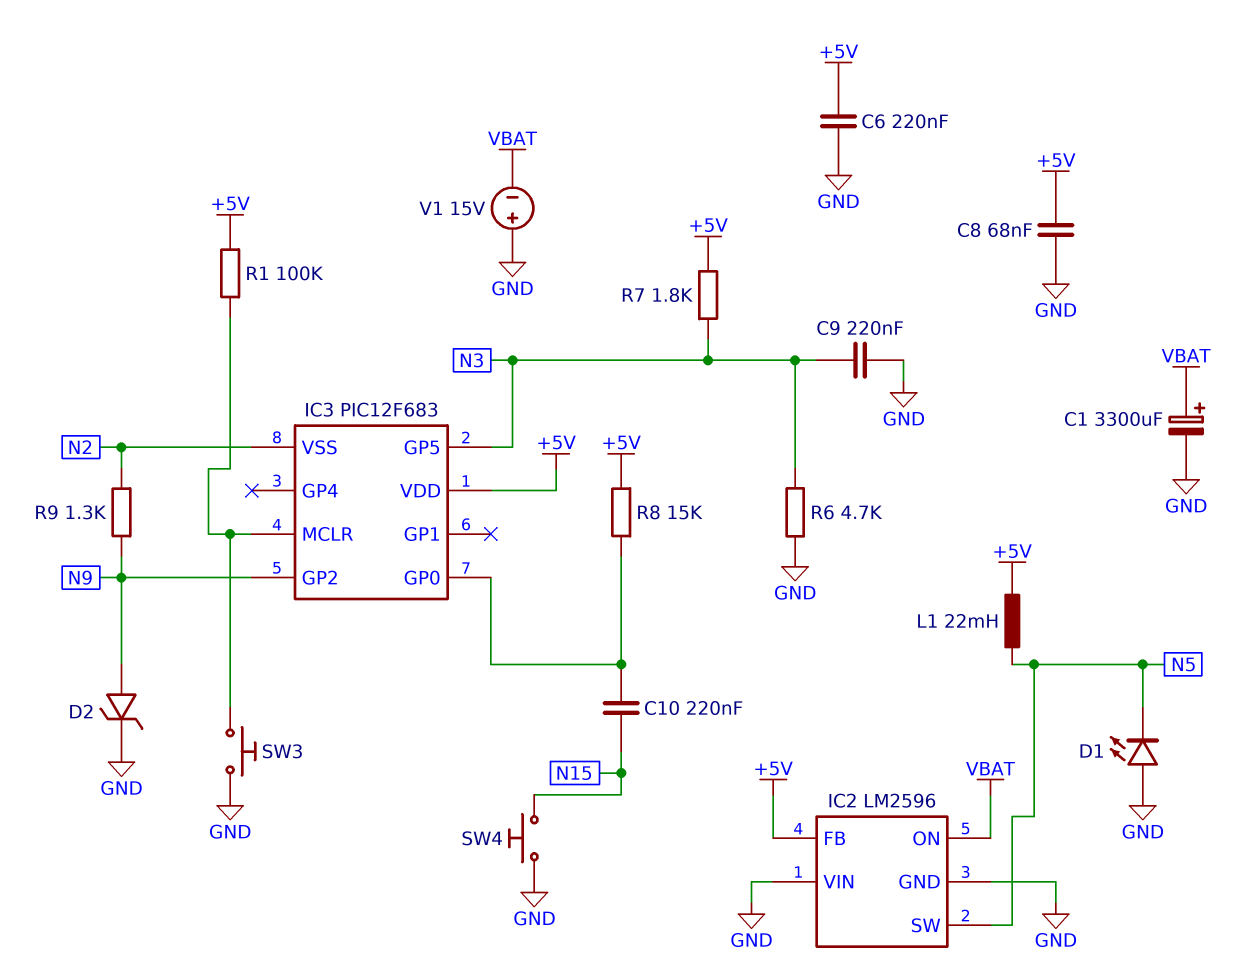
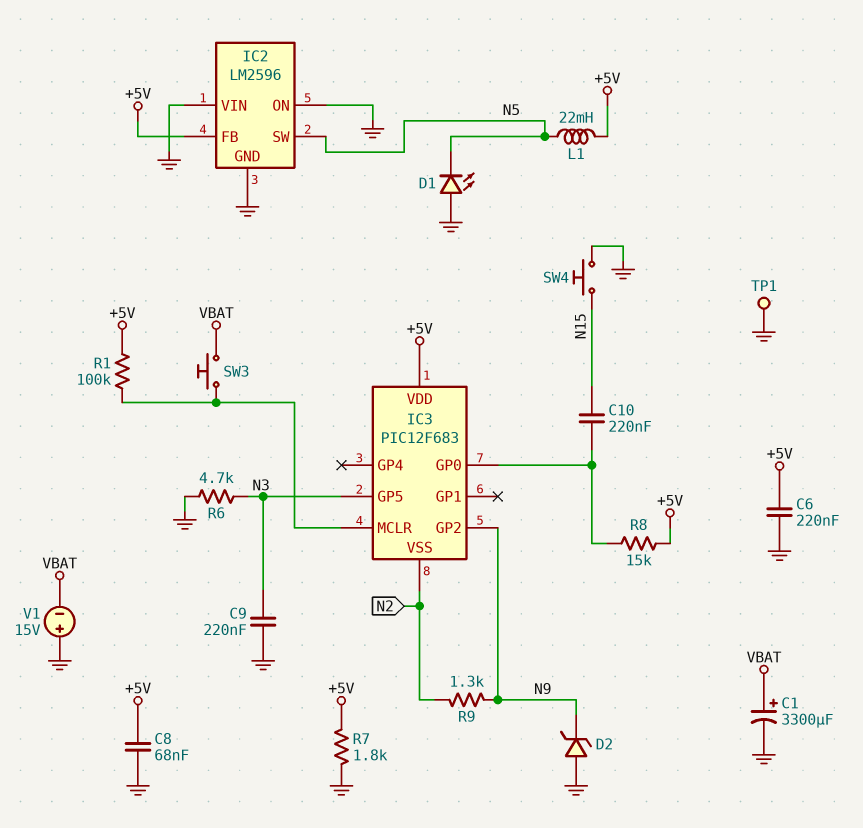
D2: zener (A N9, K GND) -> zener (A GND, K N9)
IC2 pin ON: VBAT -> GND
R7: 1.8k (+5V, N3) -> 1.8k (+5V, GND)
SW3: button (GND, IC3/MCLR) -> button (IC3/MCLR, VBAT)
TP1: none -> test point (GND)

